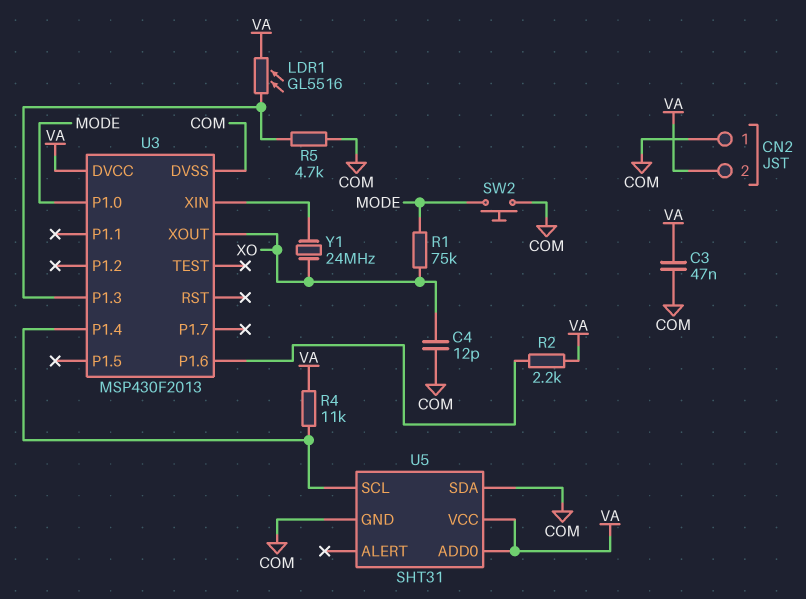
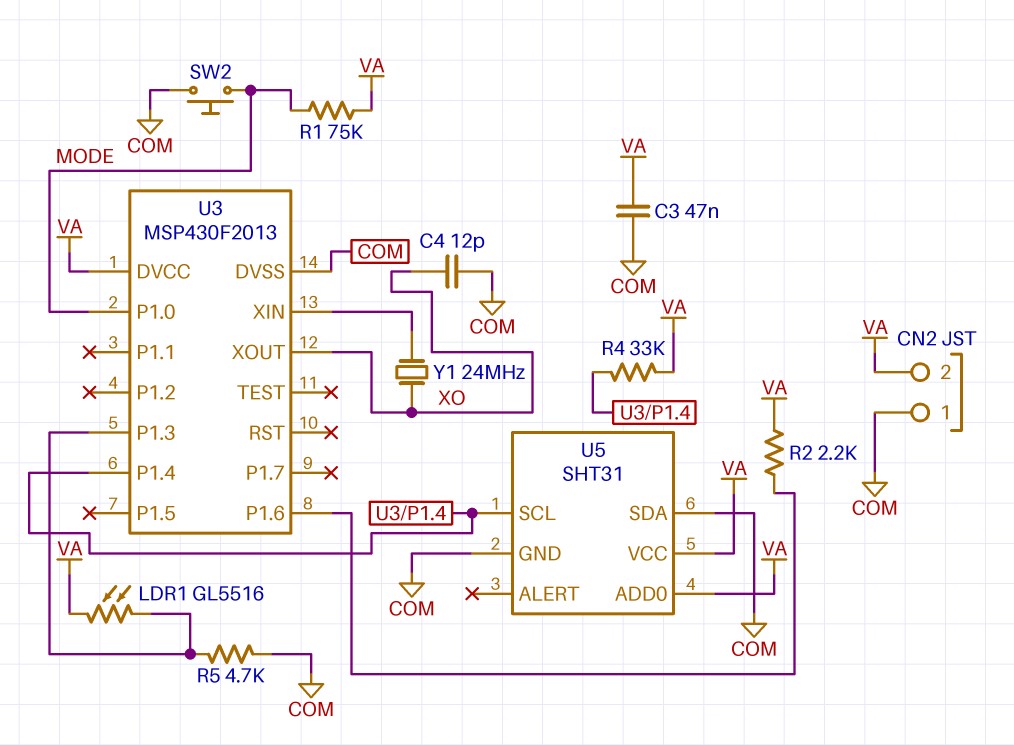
R1: 75k (MODE, XO) -> 75k (MODE, VA)
R4: 11k (U3/P1.4, VA) -> 33k (U3/P1.4, VA)

